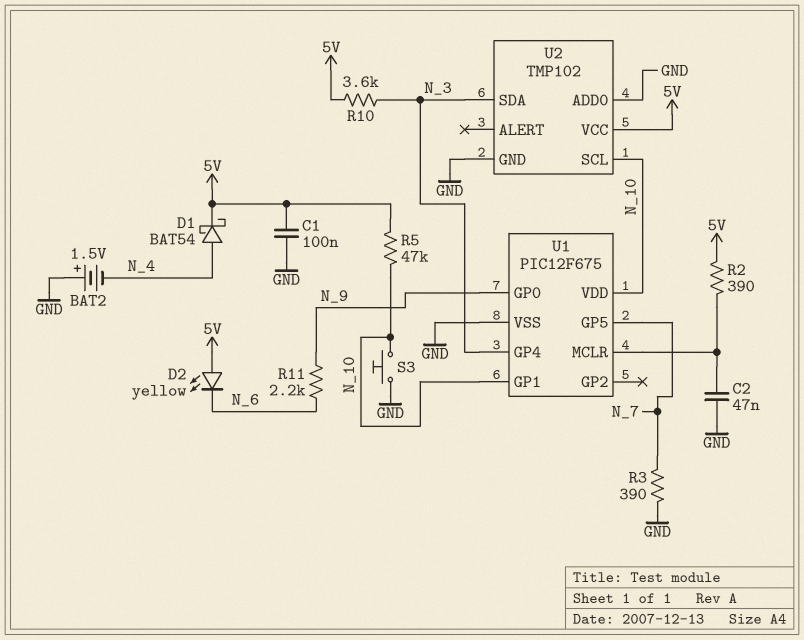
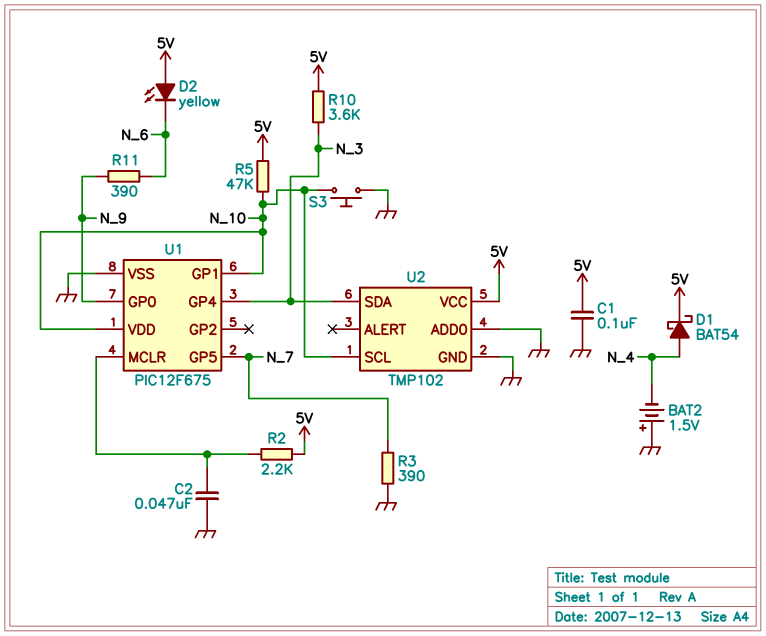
R2: 390 (5V, U1/MCLR) -> 2.2k (5V, U1/MCLR)
R11: 2.2k (N_6, N_9) -> 390 (N_6, N_9)

